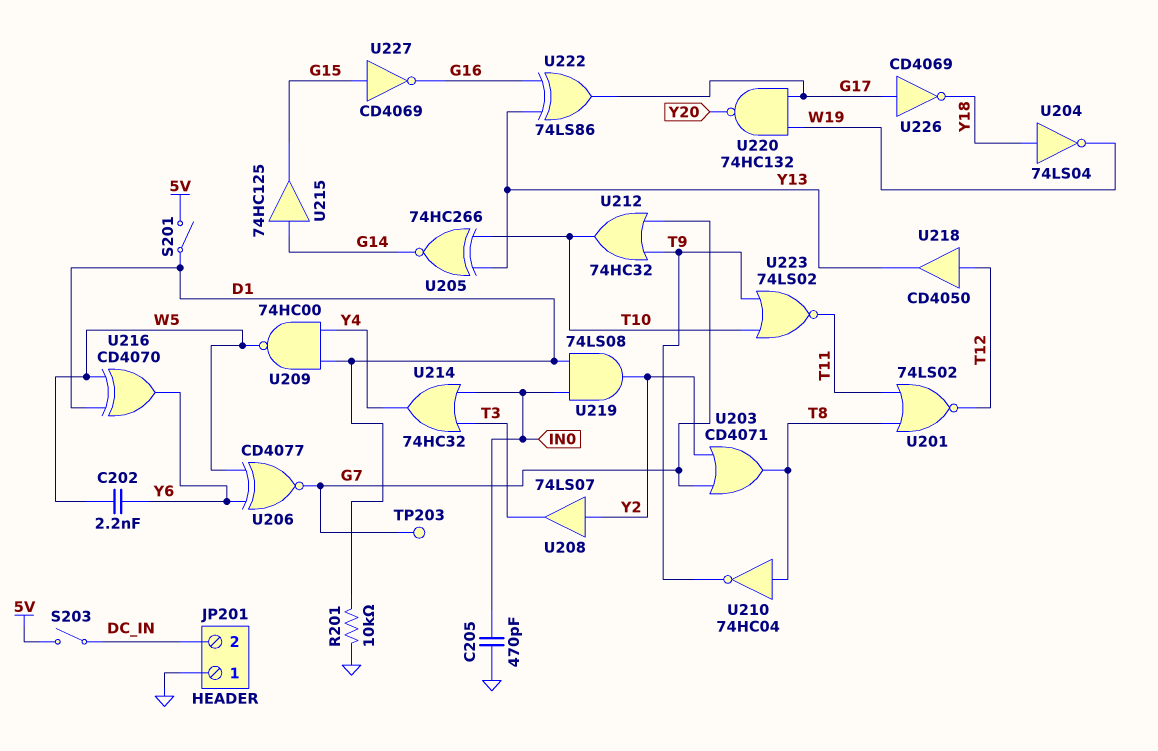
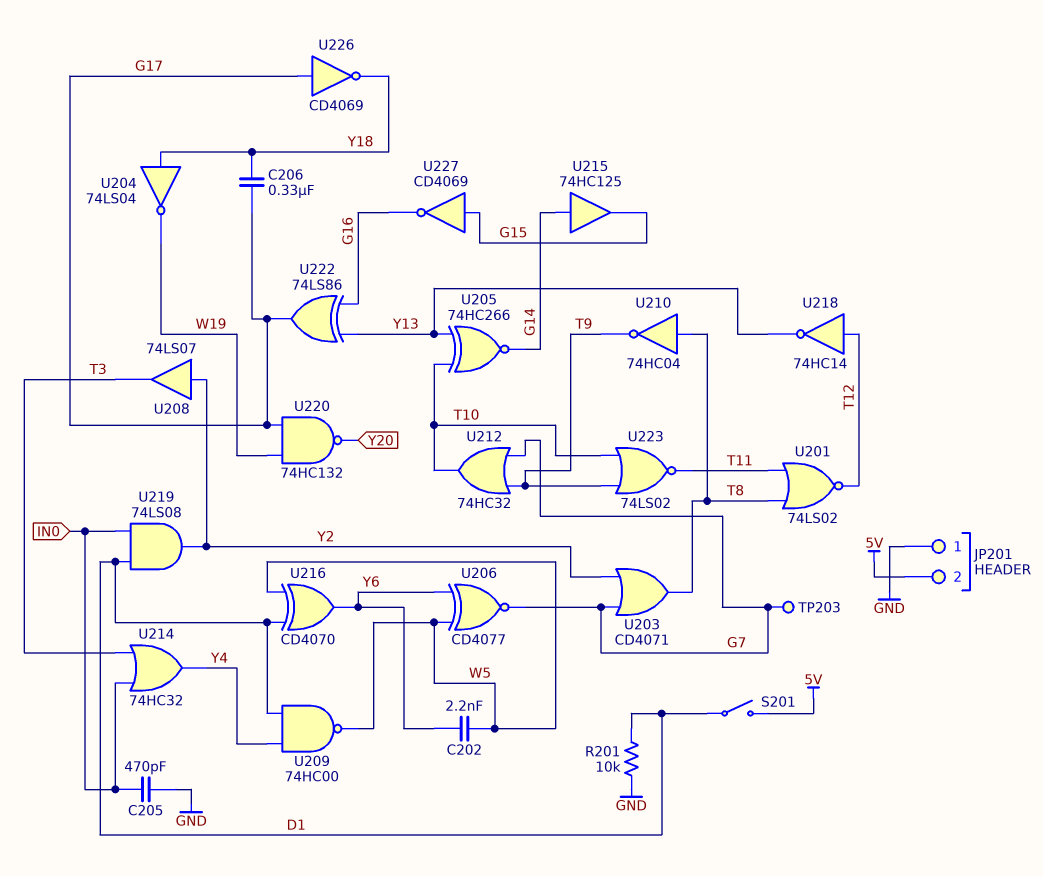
C206: none -> 330nF (G17, Y18)
JP201 pin 2: DC_IN -> 5V
S203: switch (5V, DC_IN) -> none
U218: buffer CD4050 (in T12, out Y13) -> NOT 74HC14 (in T12, out Y13)

